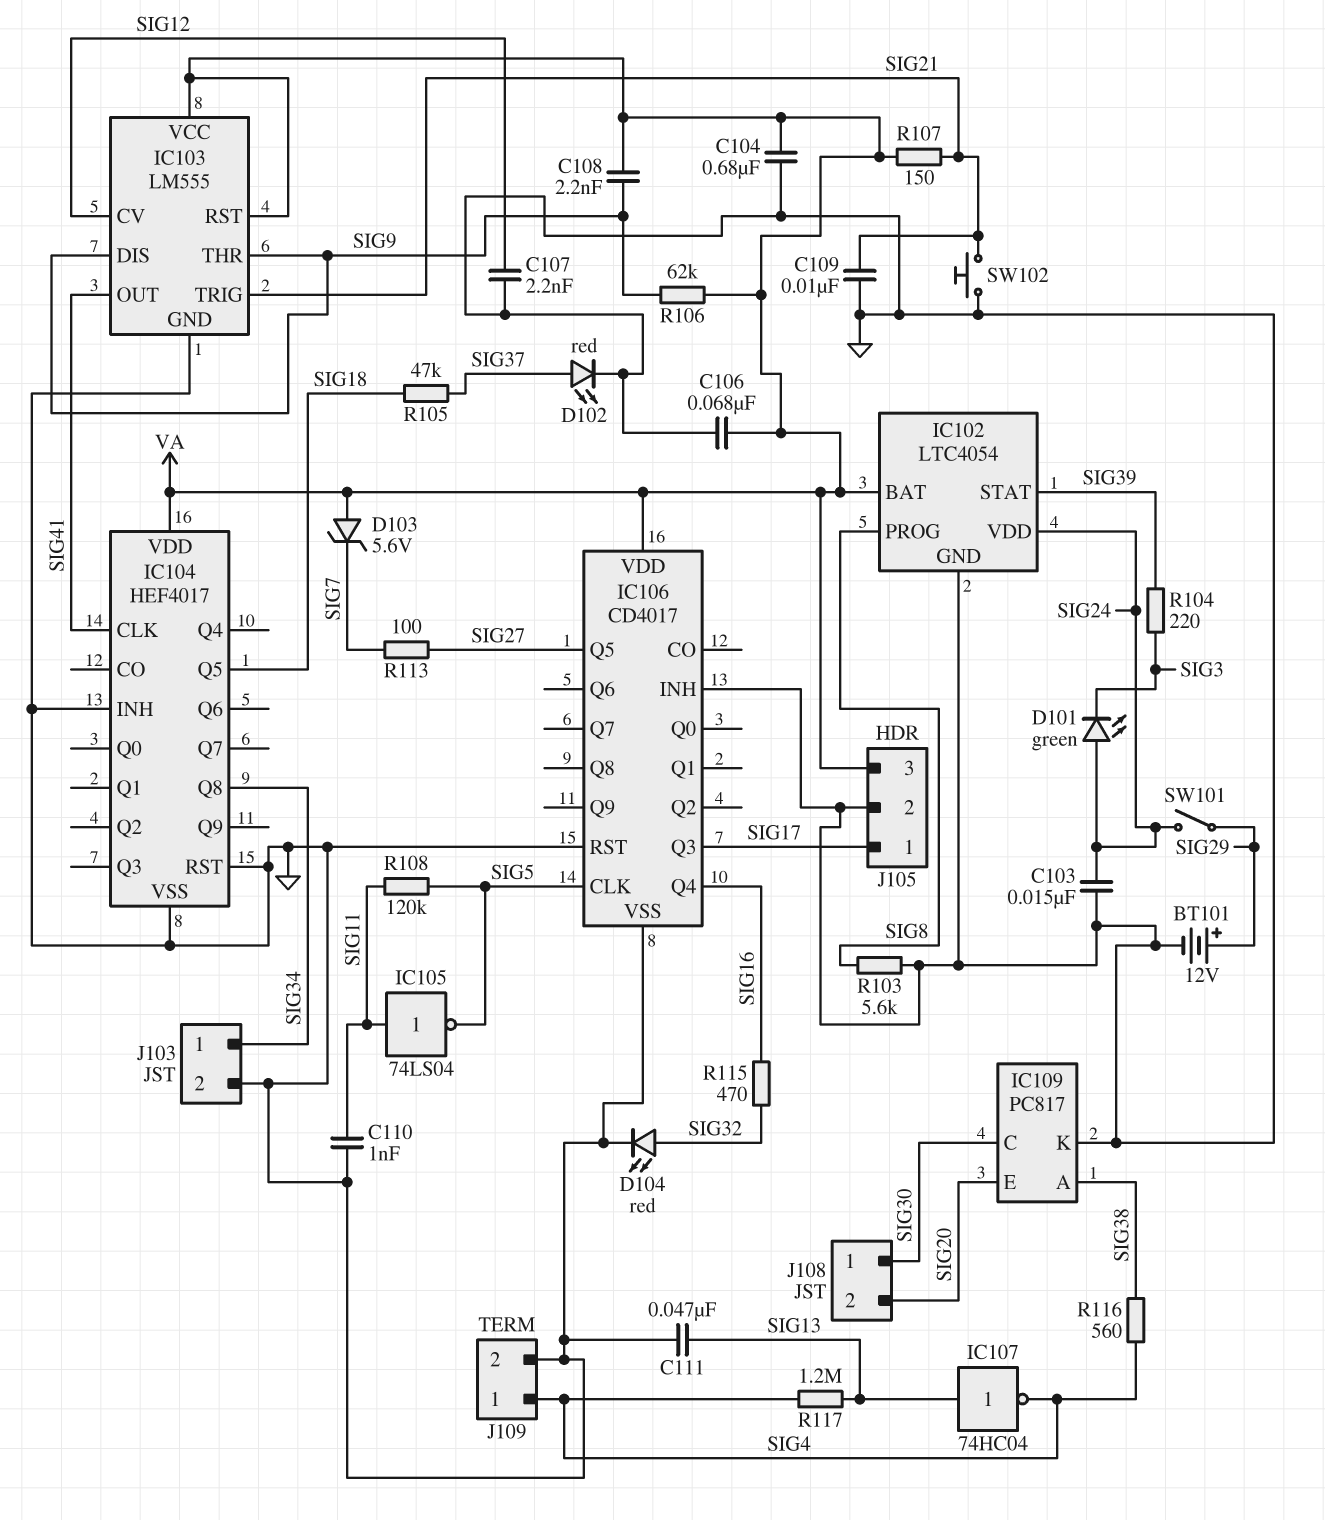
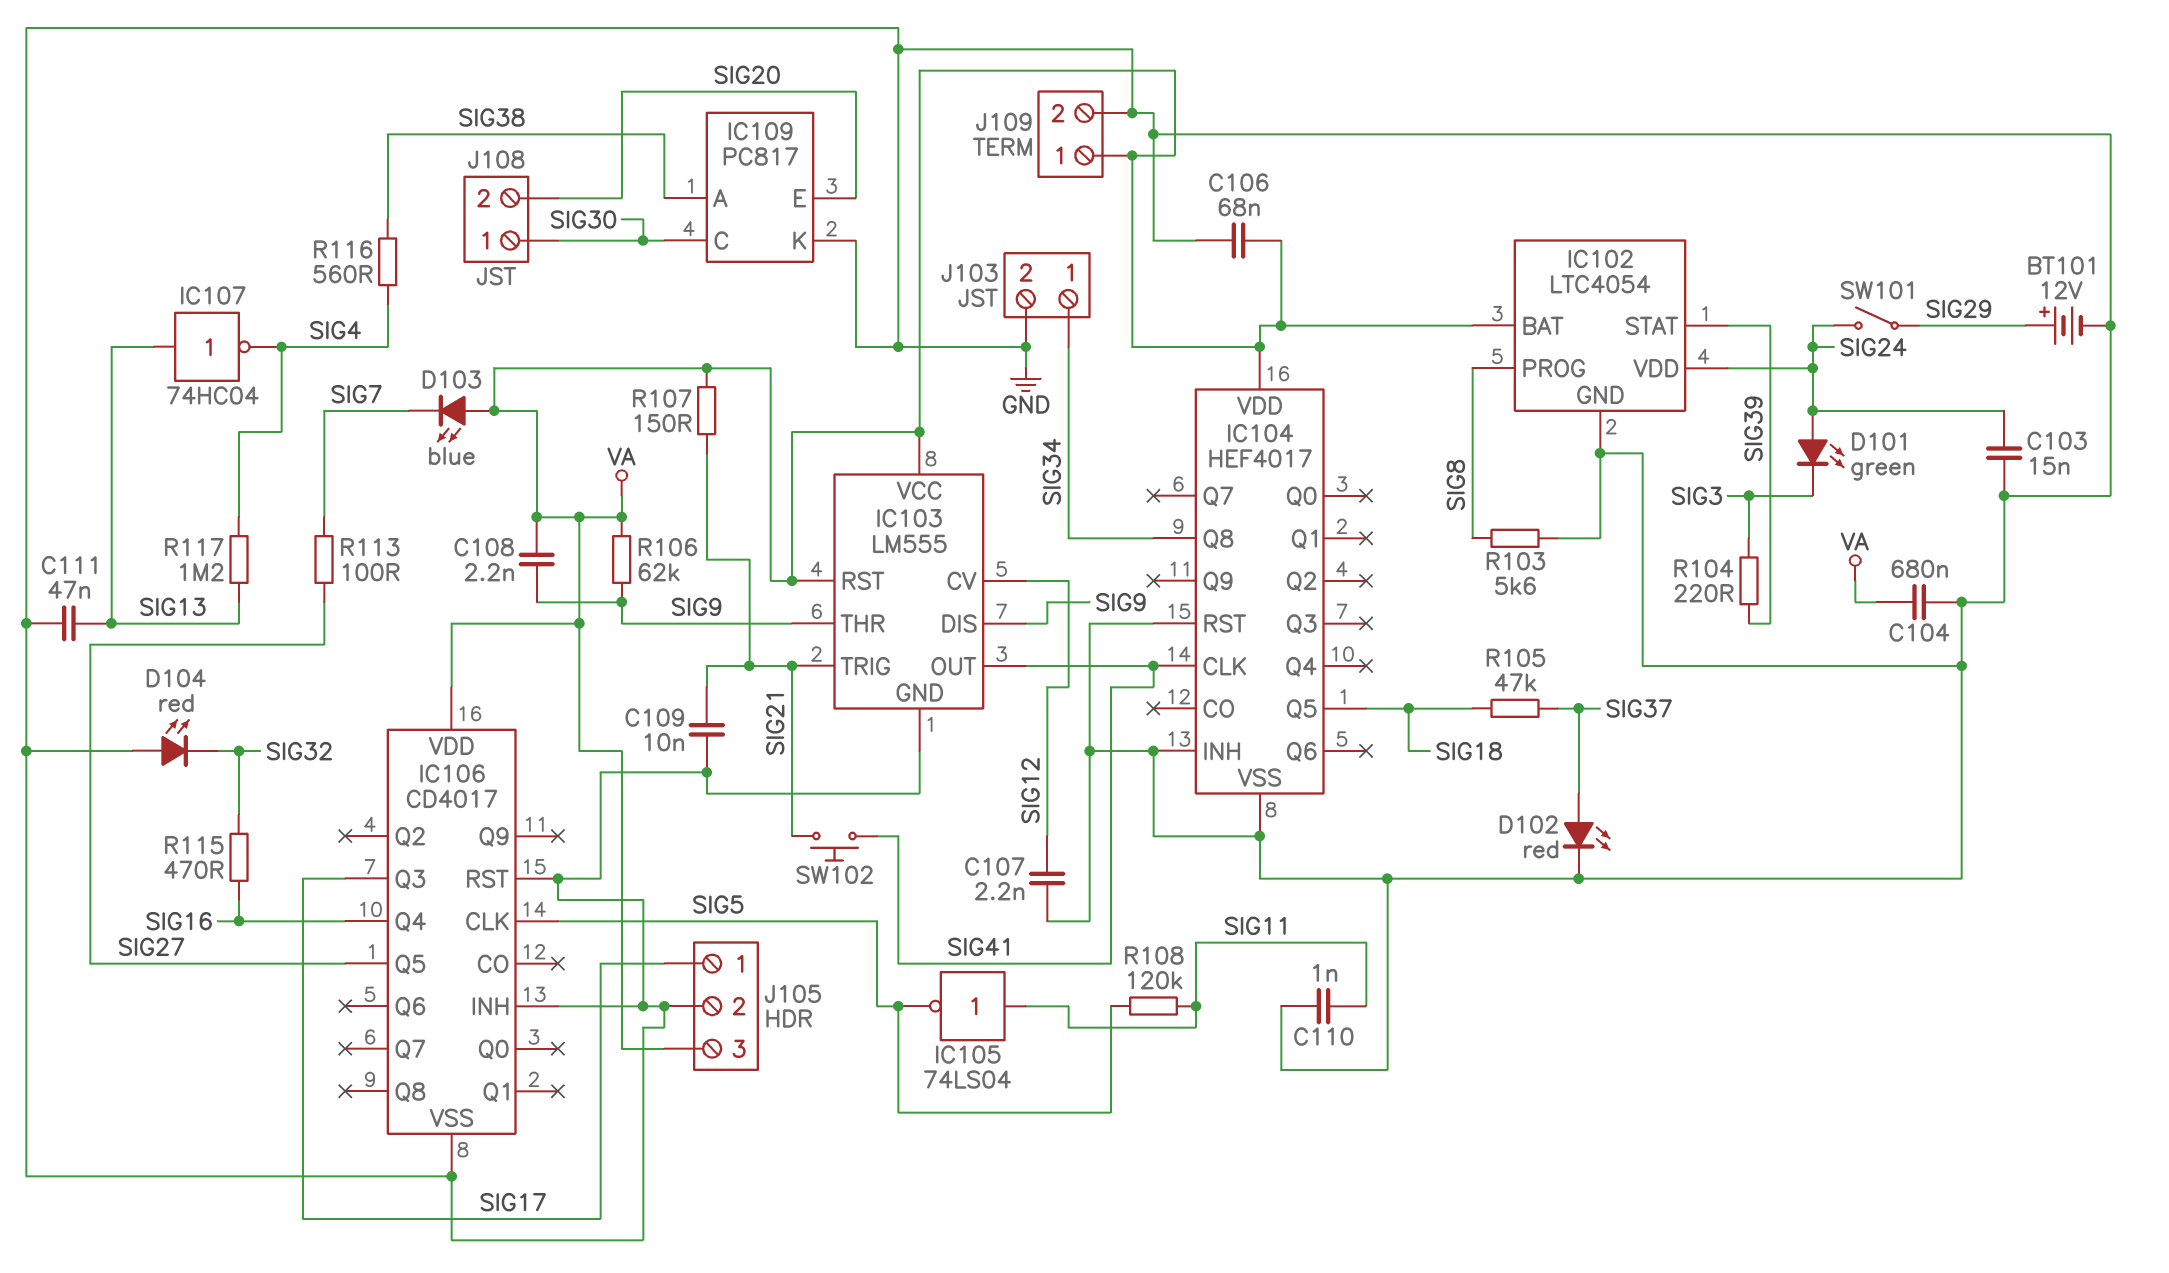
D103: zener 5.6V (A VA, K SIG7) -> LED blue (A VA, K SIG7)
D104: LED red (A SIG32, K GND) -> LED red (A GND, K SIG32)
J109 pin 1: SIG4 -> VA
SW102: button (GND, SIG21) -> button (SIG21, SIG41)

